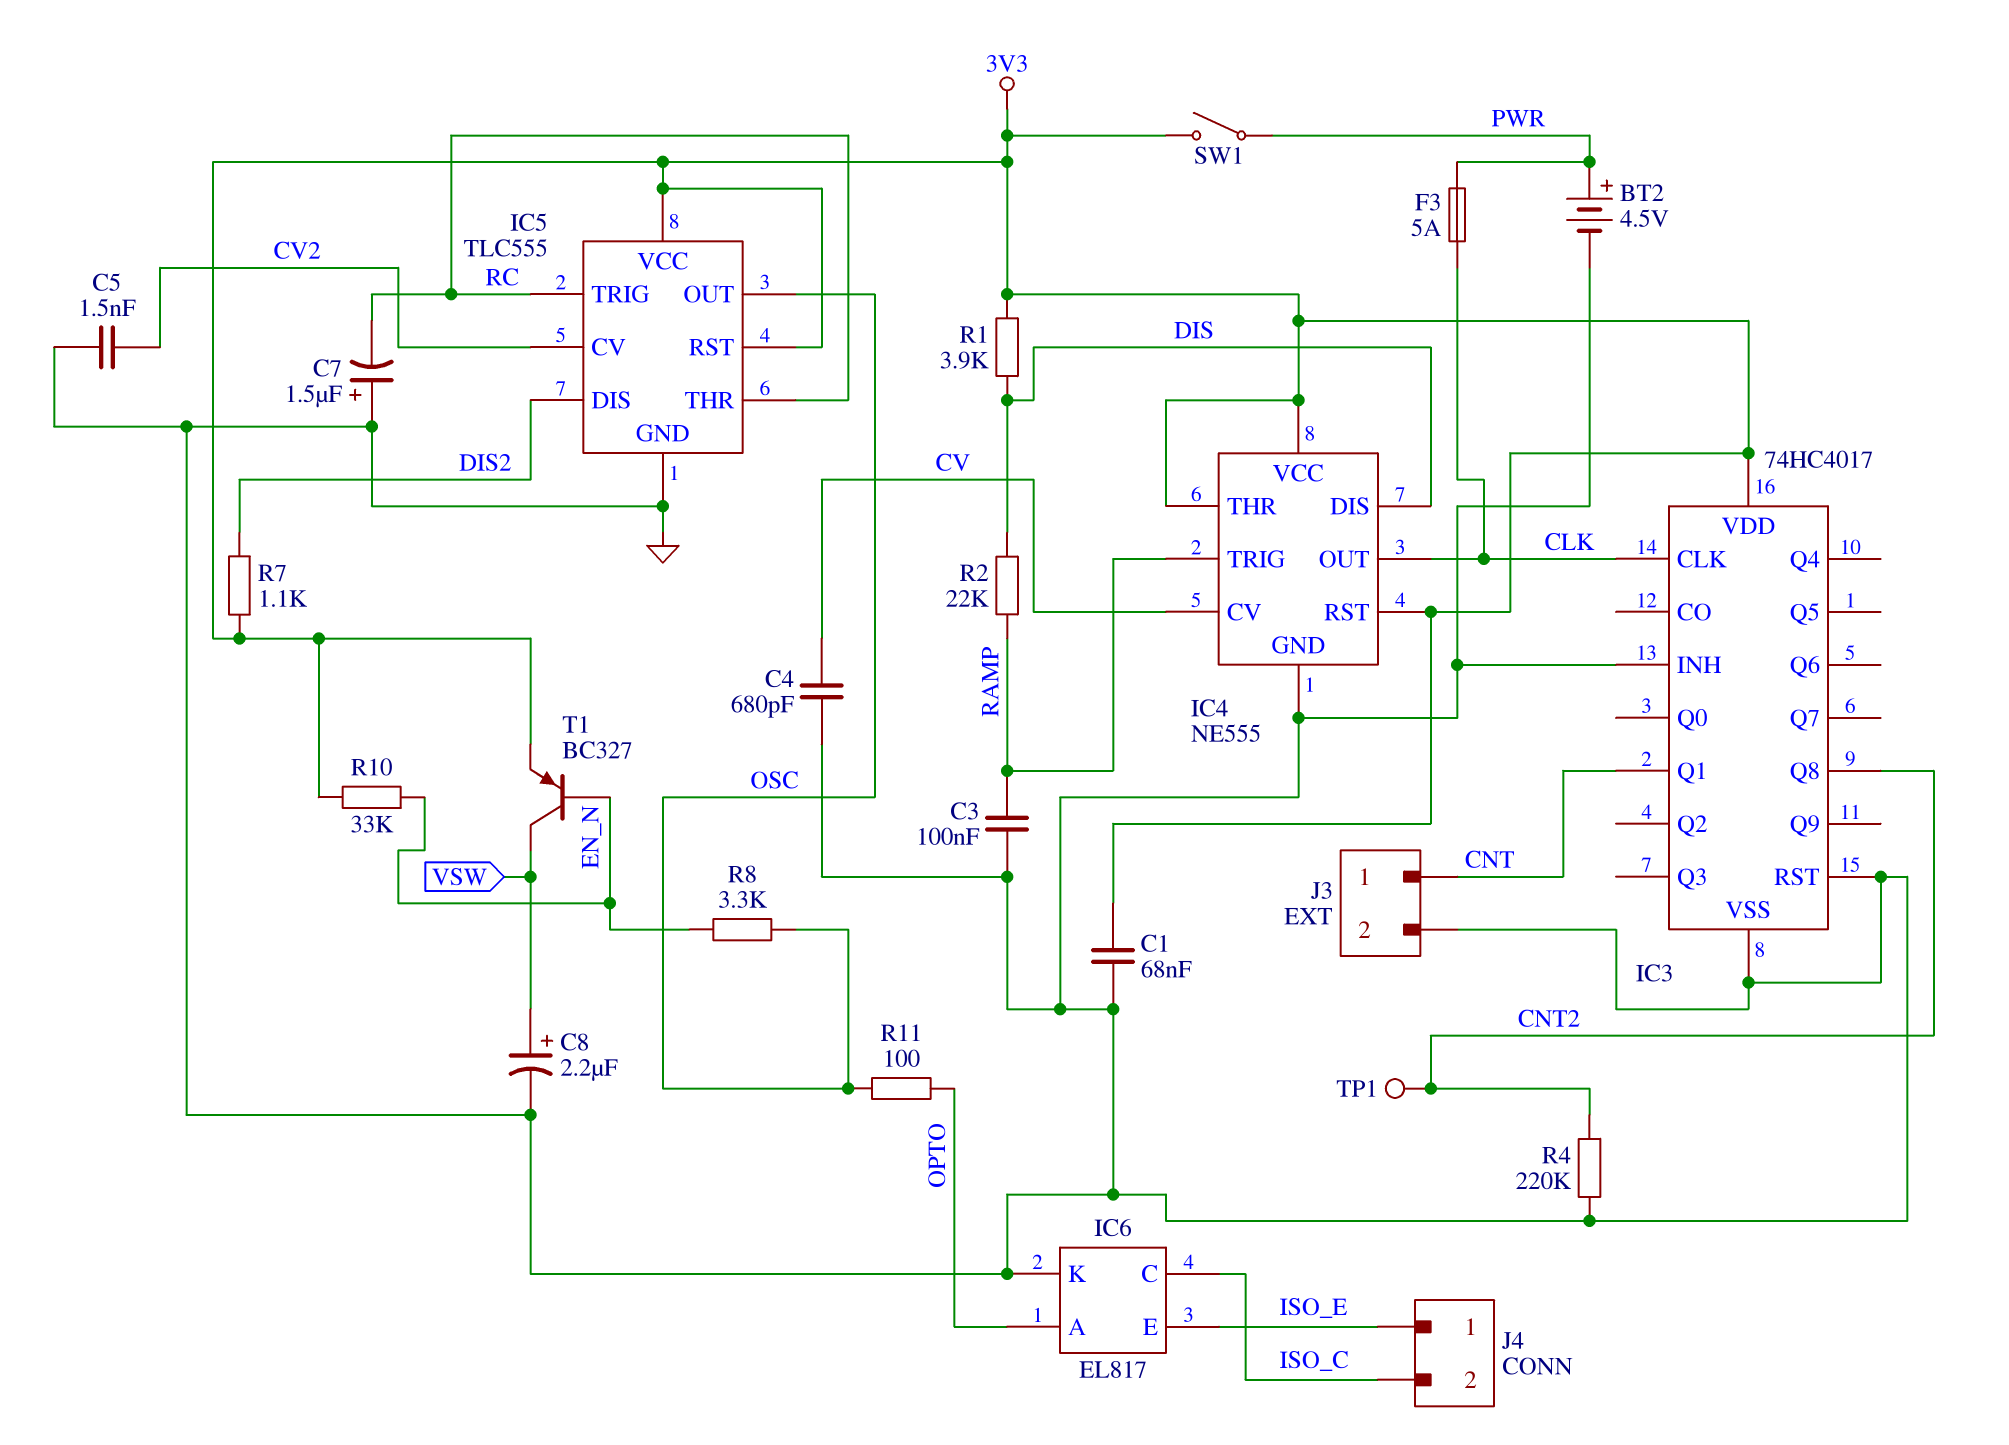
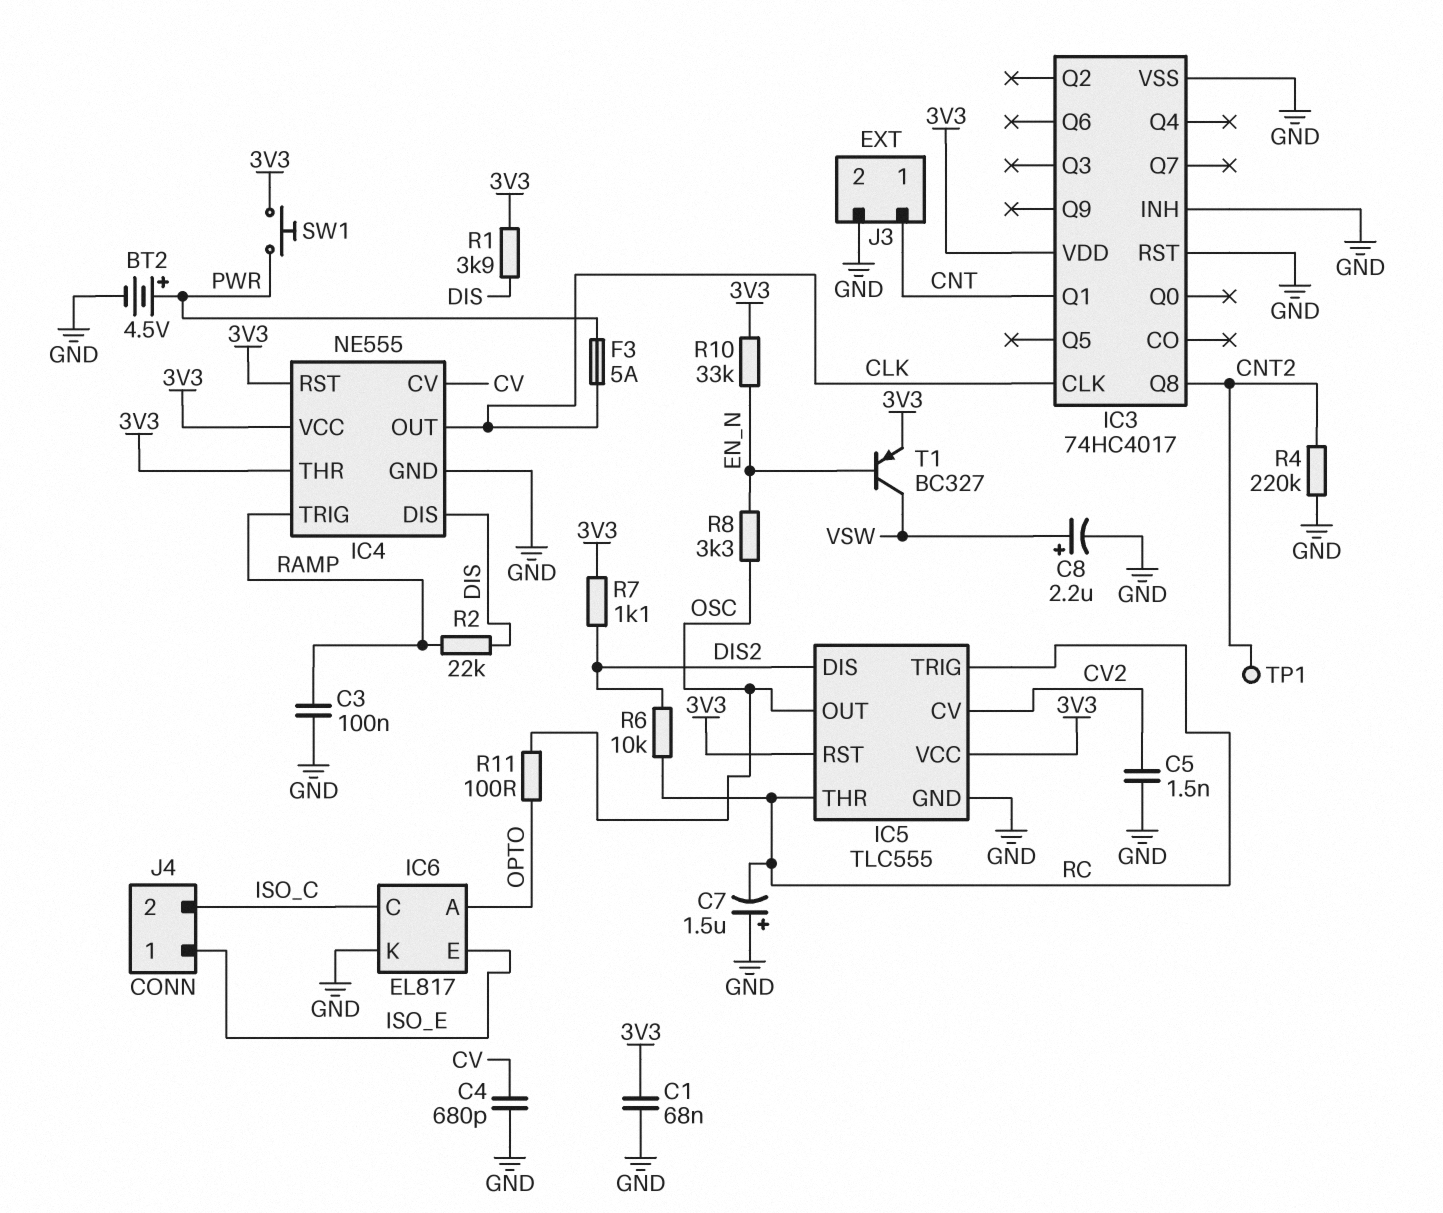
R6: none -> 10k (DIS2, RC)
SW1: switch (3V3, PWR) -> button (3V3, PWR)

